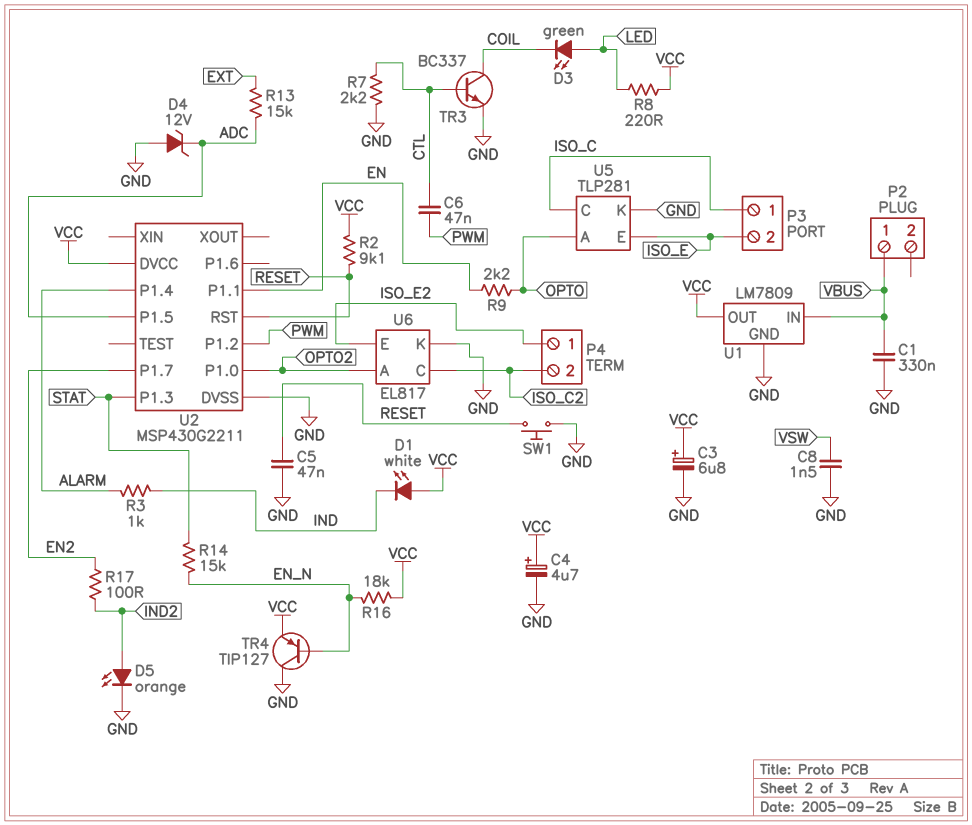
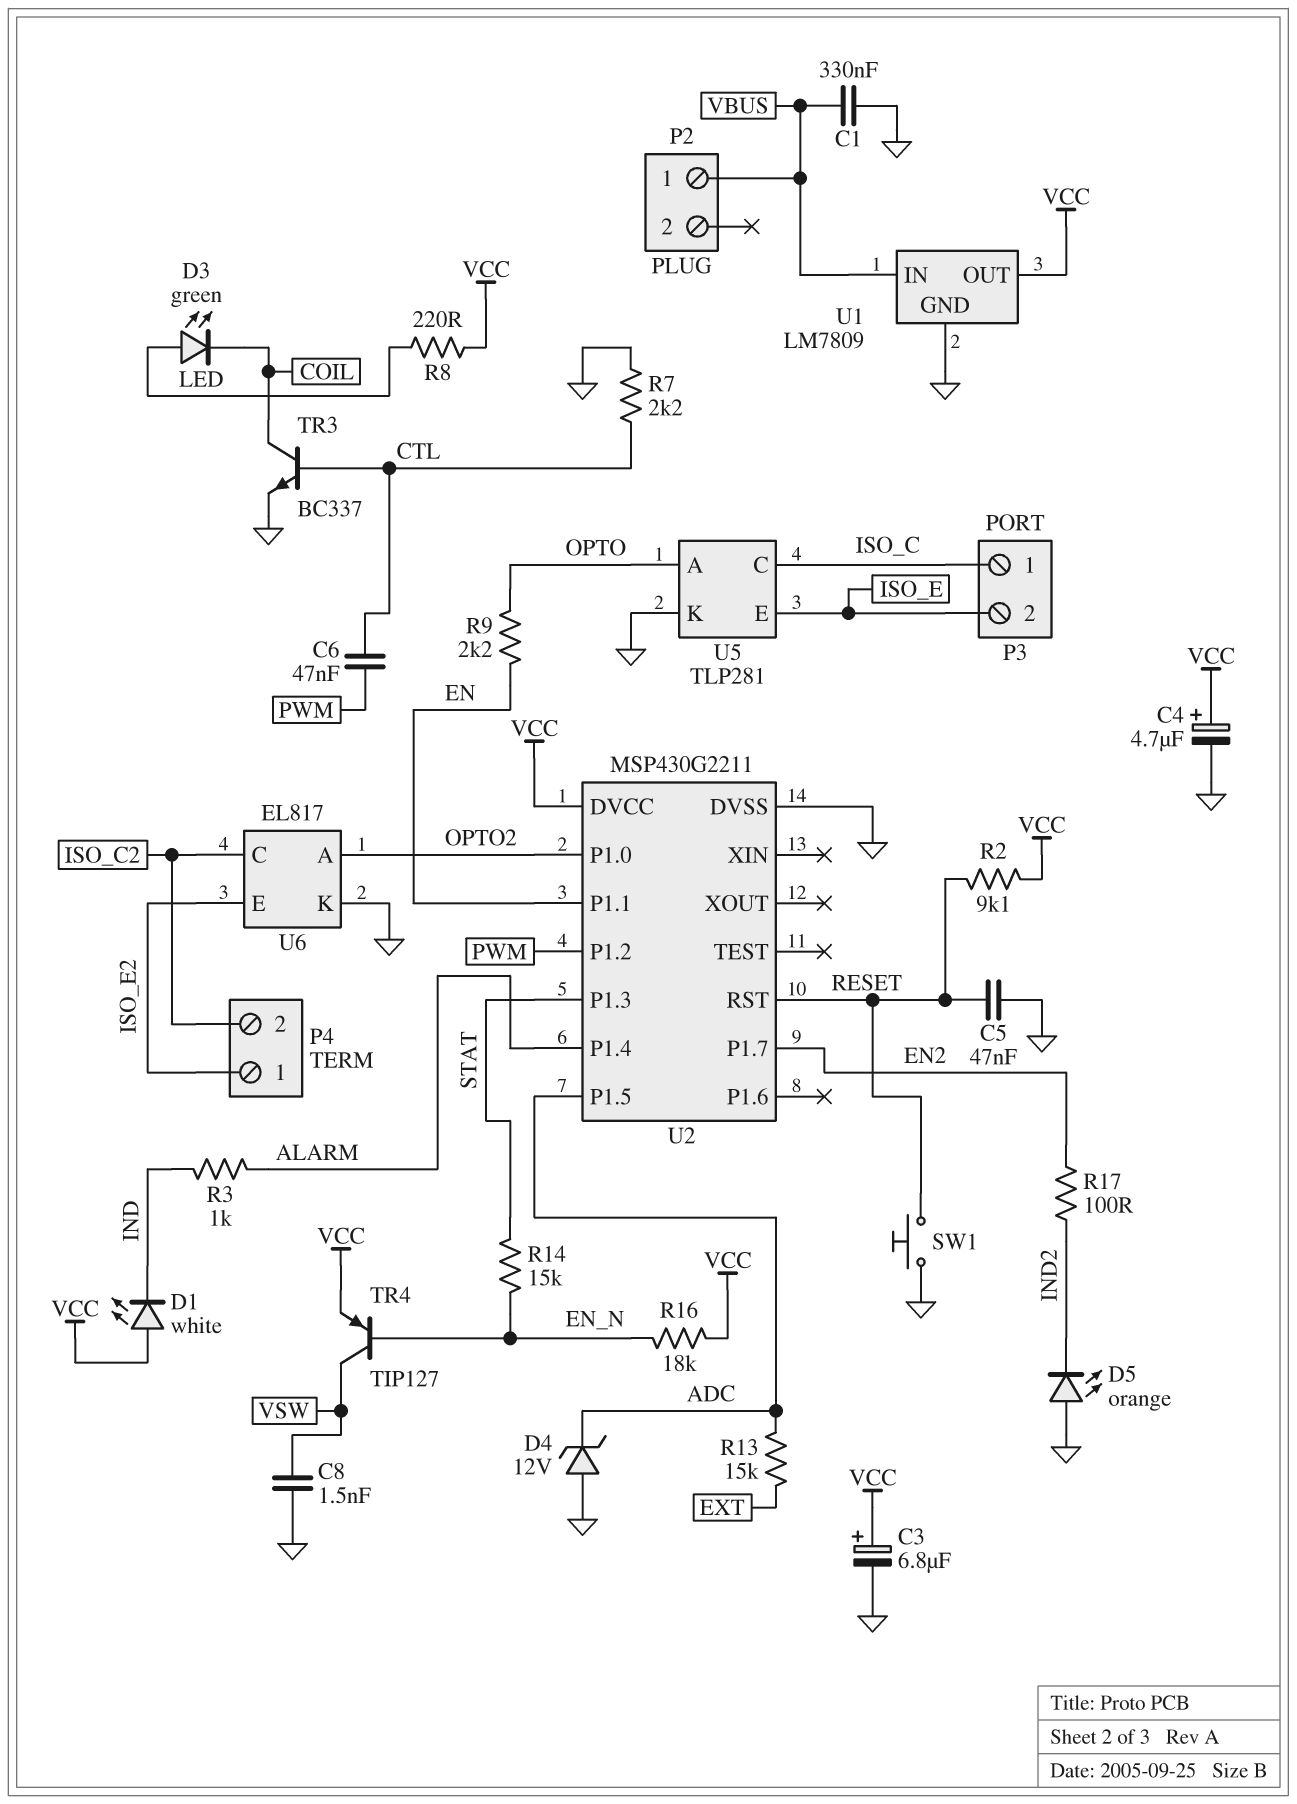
D5: LED orange (A IND2, K GND) -> LED orange (A GND, K IND2)
TR4: PNP TIP127 (B EN_N, C GND, E VCC) -> PNP TIP127 (B EN_N, C VSW, E VCC)

